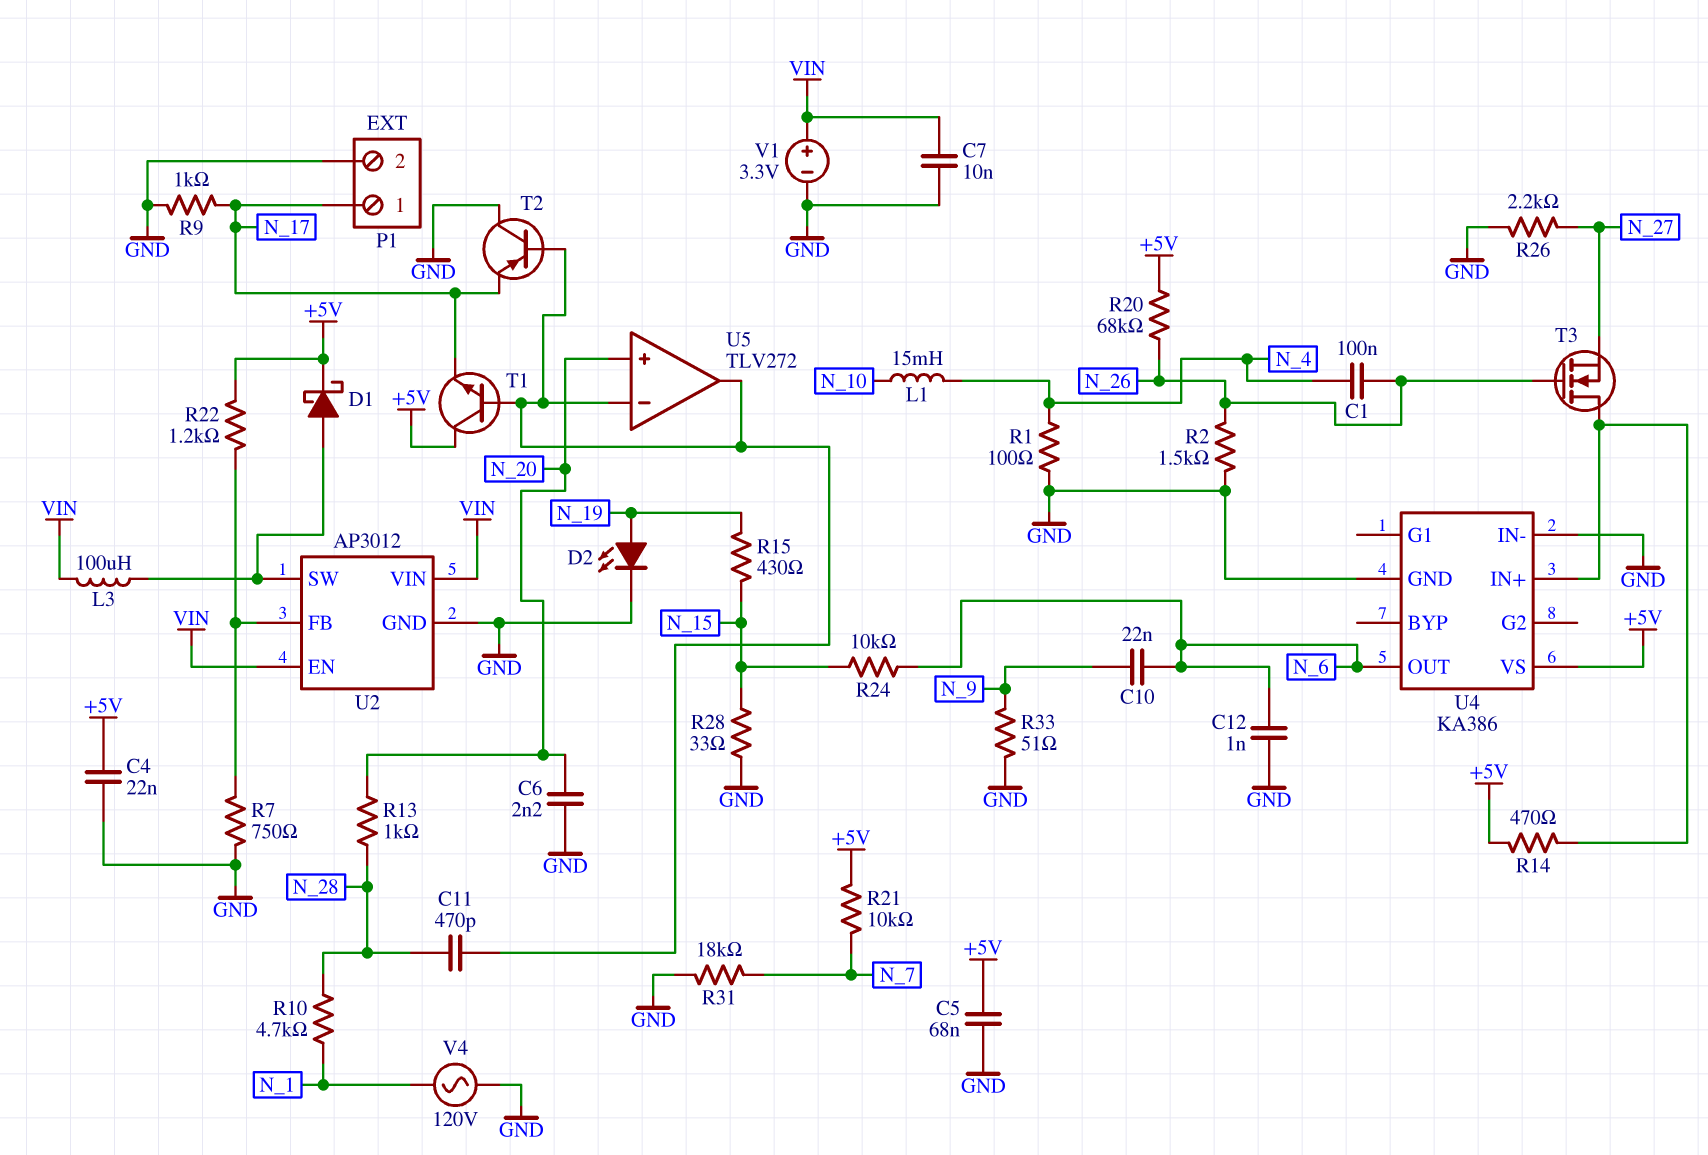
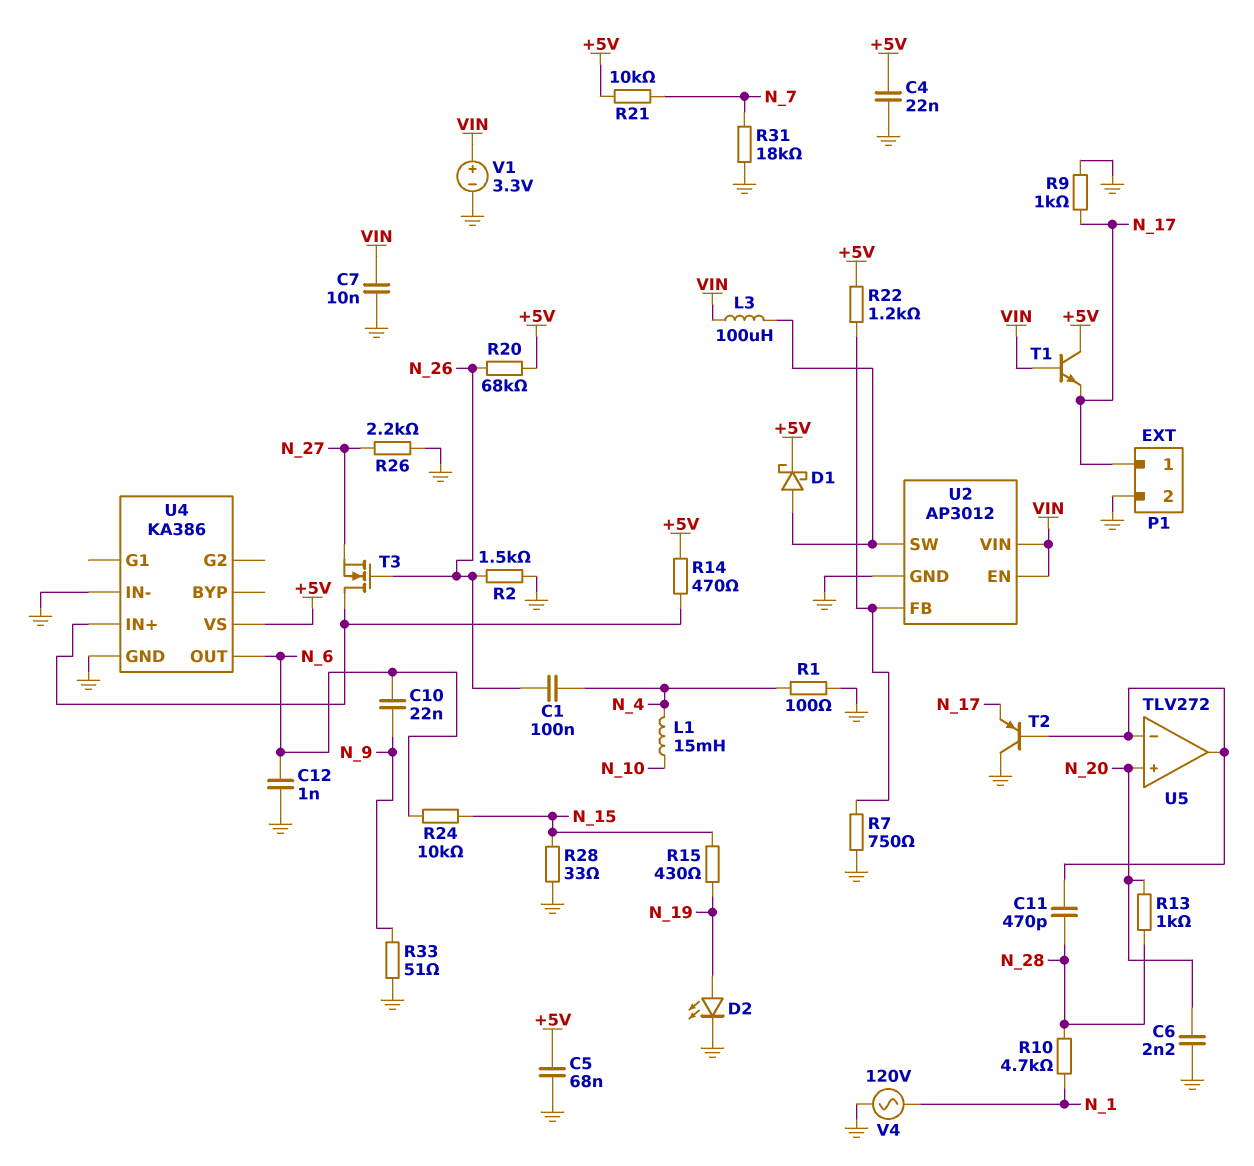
T1: NPN (B U5/in-, C +5V, E N_17) -> NPN (B VIN, C +5V, E N_17)

